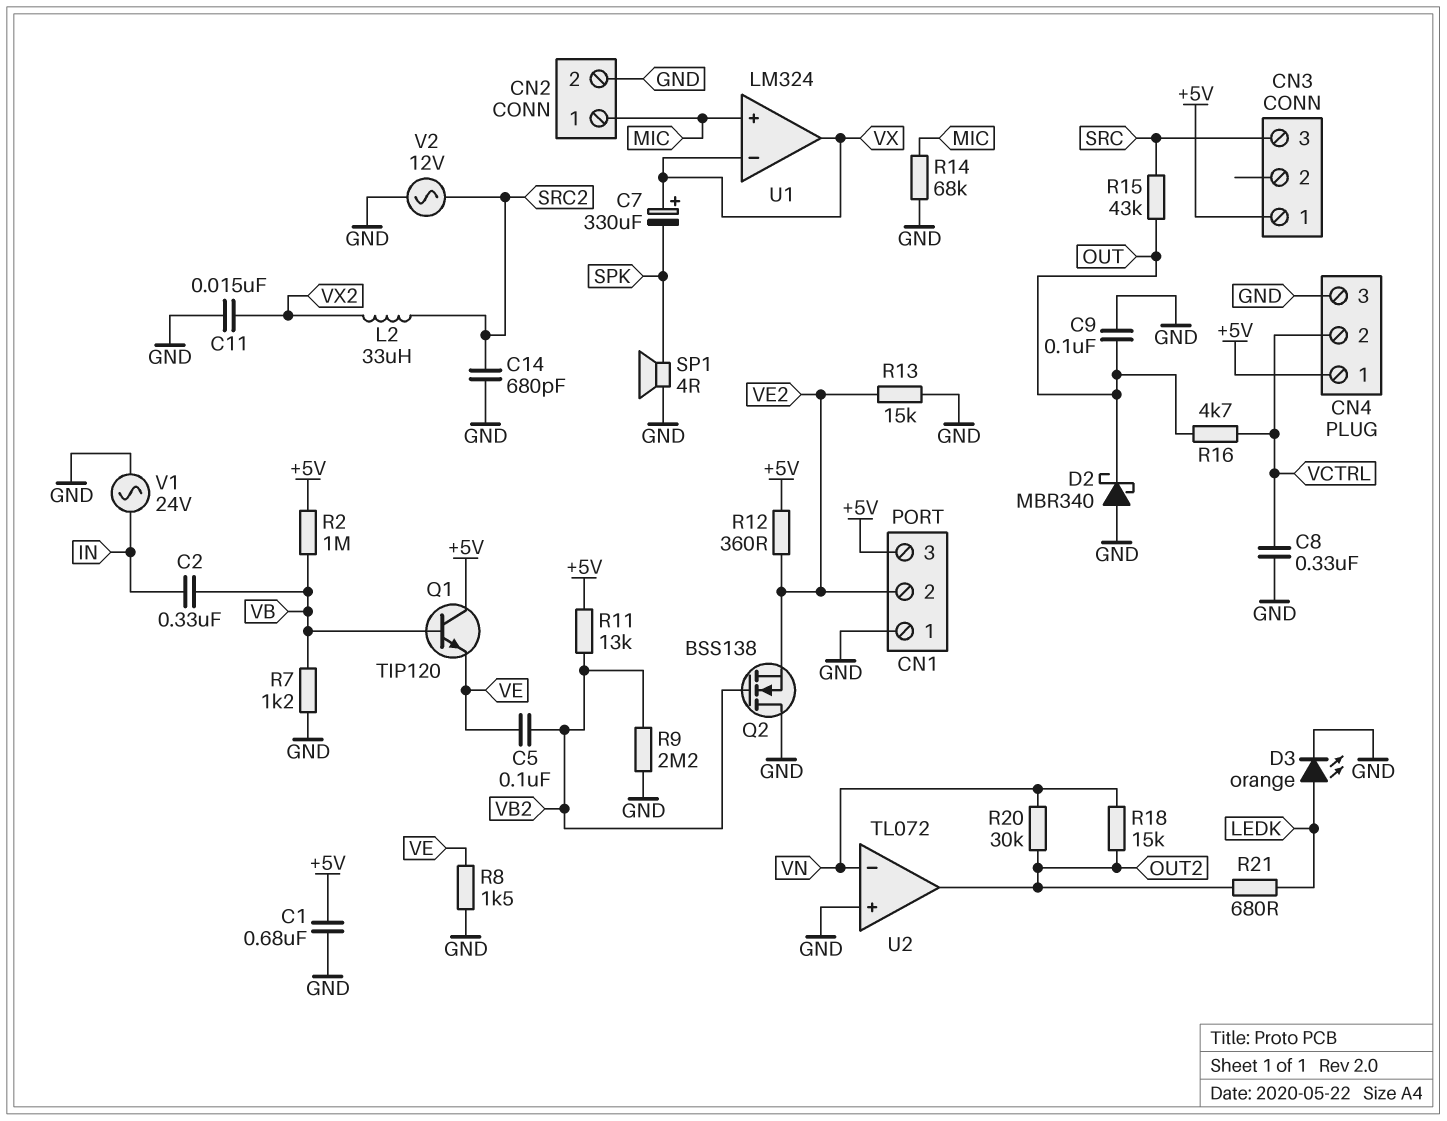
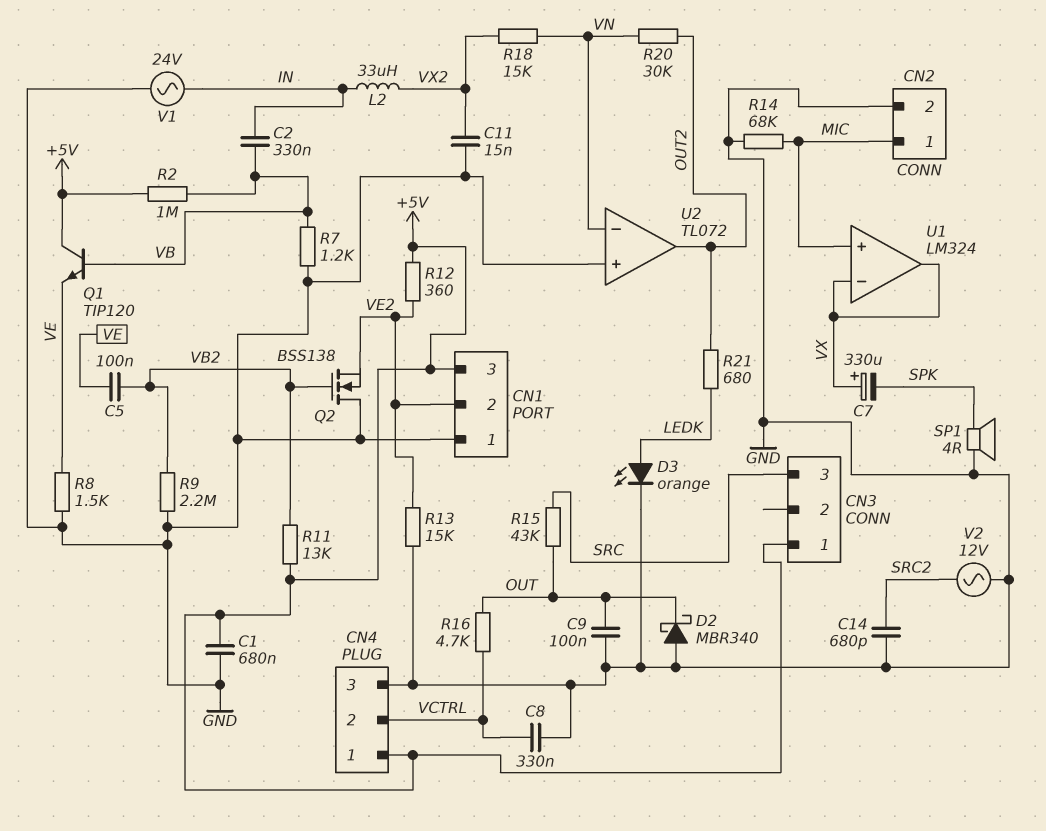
L2: 33uH (SRC2, VX2) -> 33uH (IN, VX2)
R18: 15k (OUT2, VN) -> 15k (VN, VX2)

